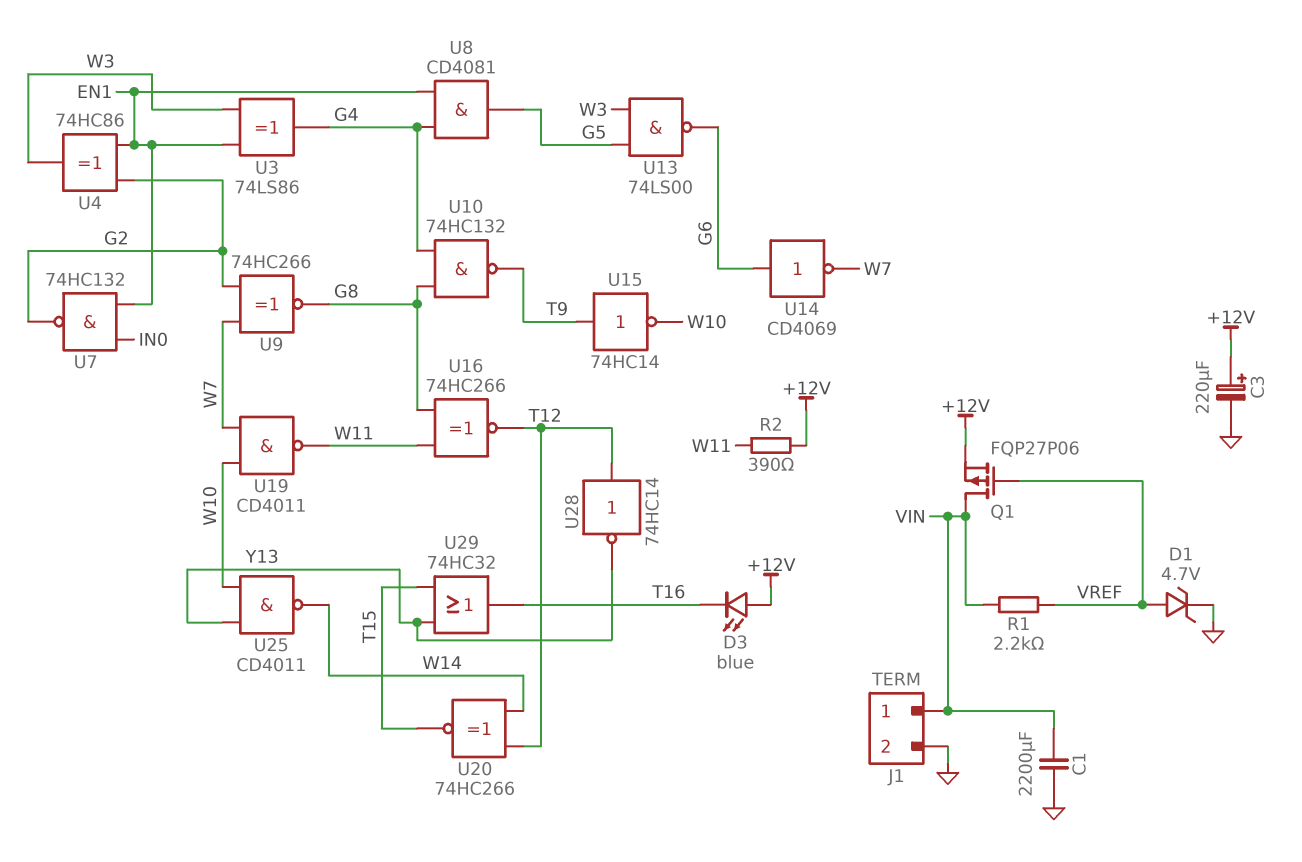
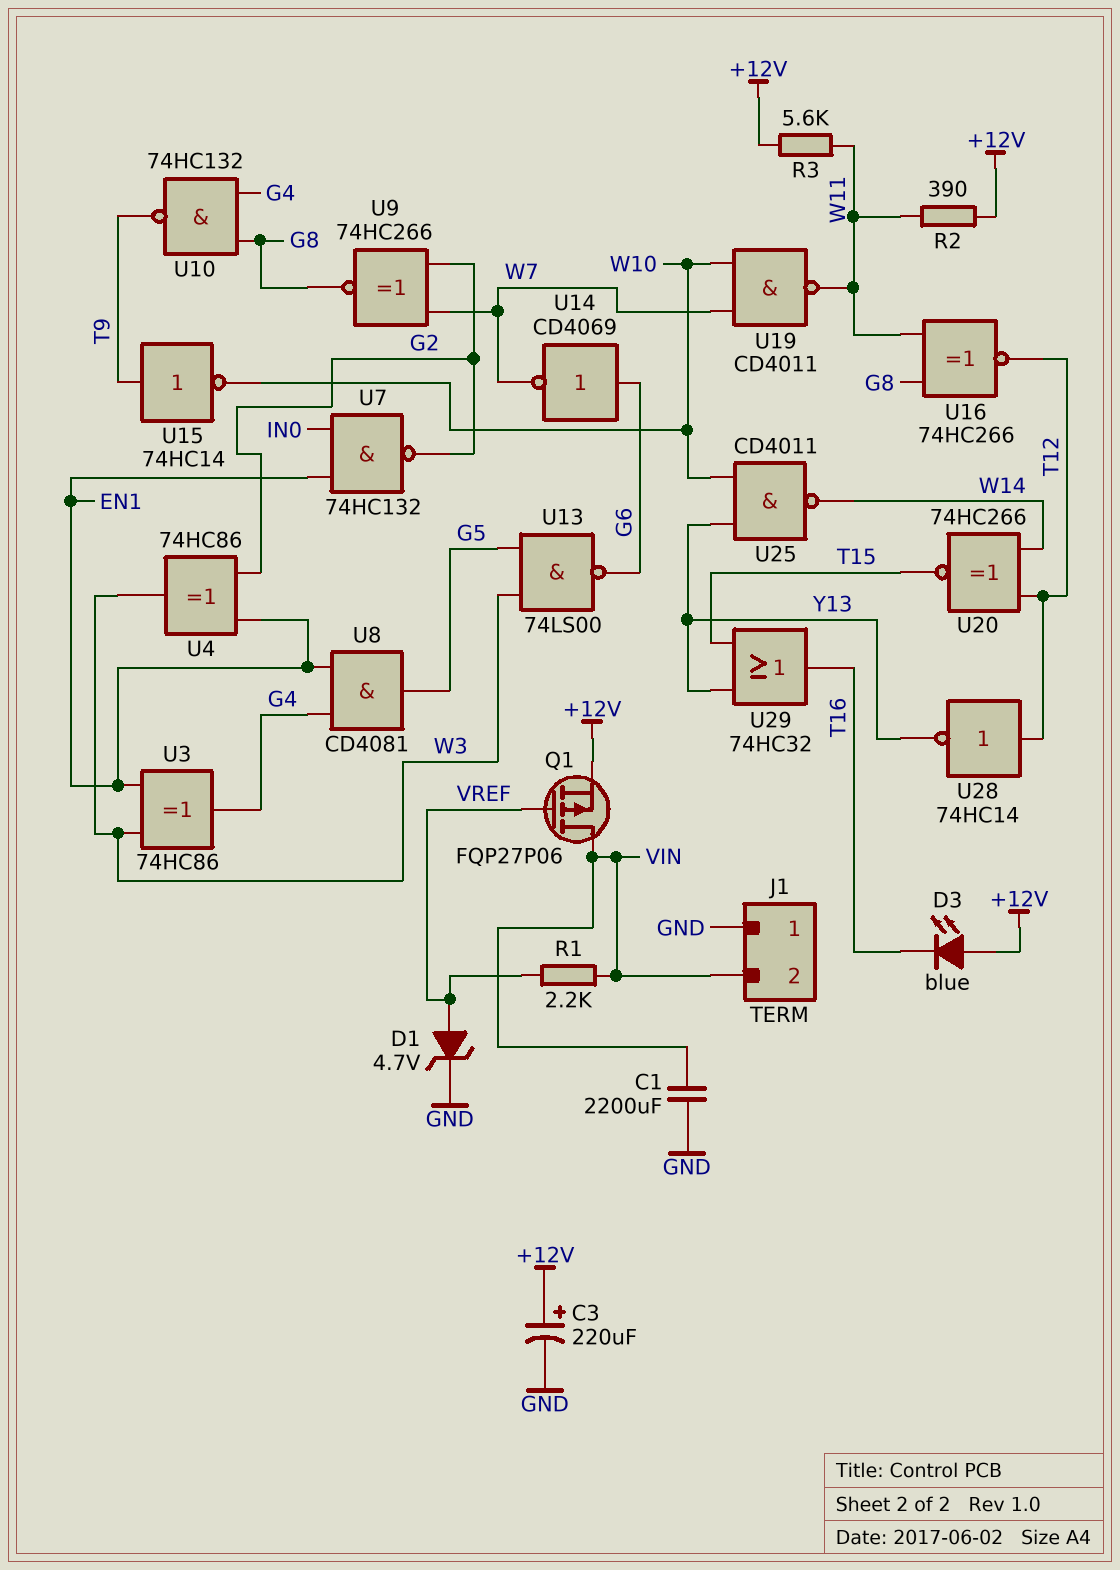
J1 pin 1: VIN -> GND
J1 pin 2: GND -> VIN
R3: none -> 5.6k (+12V, W11)
U3: XOR 74LS86 (in EN1, in W3, out G4) -> XOR 74HC86 (in EN1, in W3, out G4)

